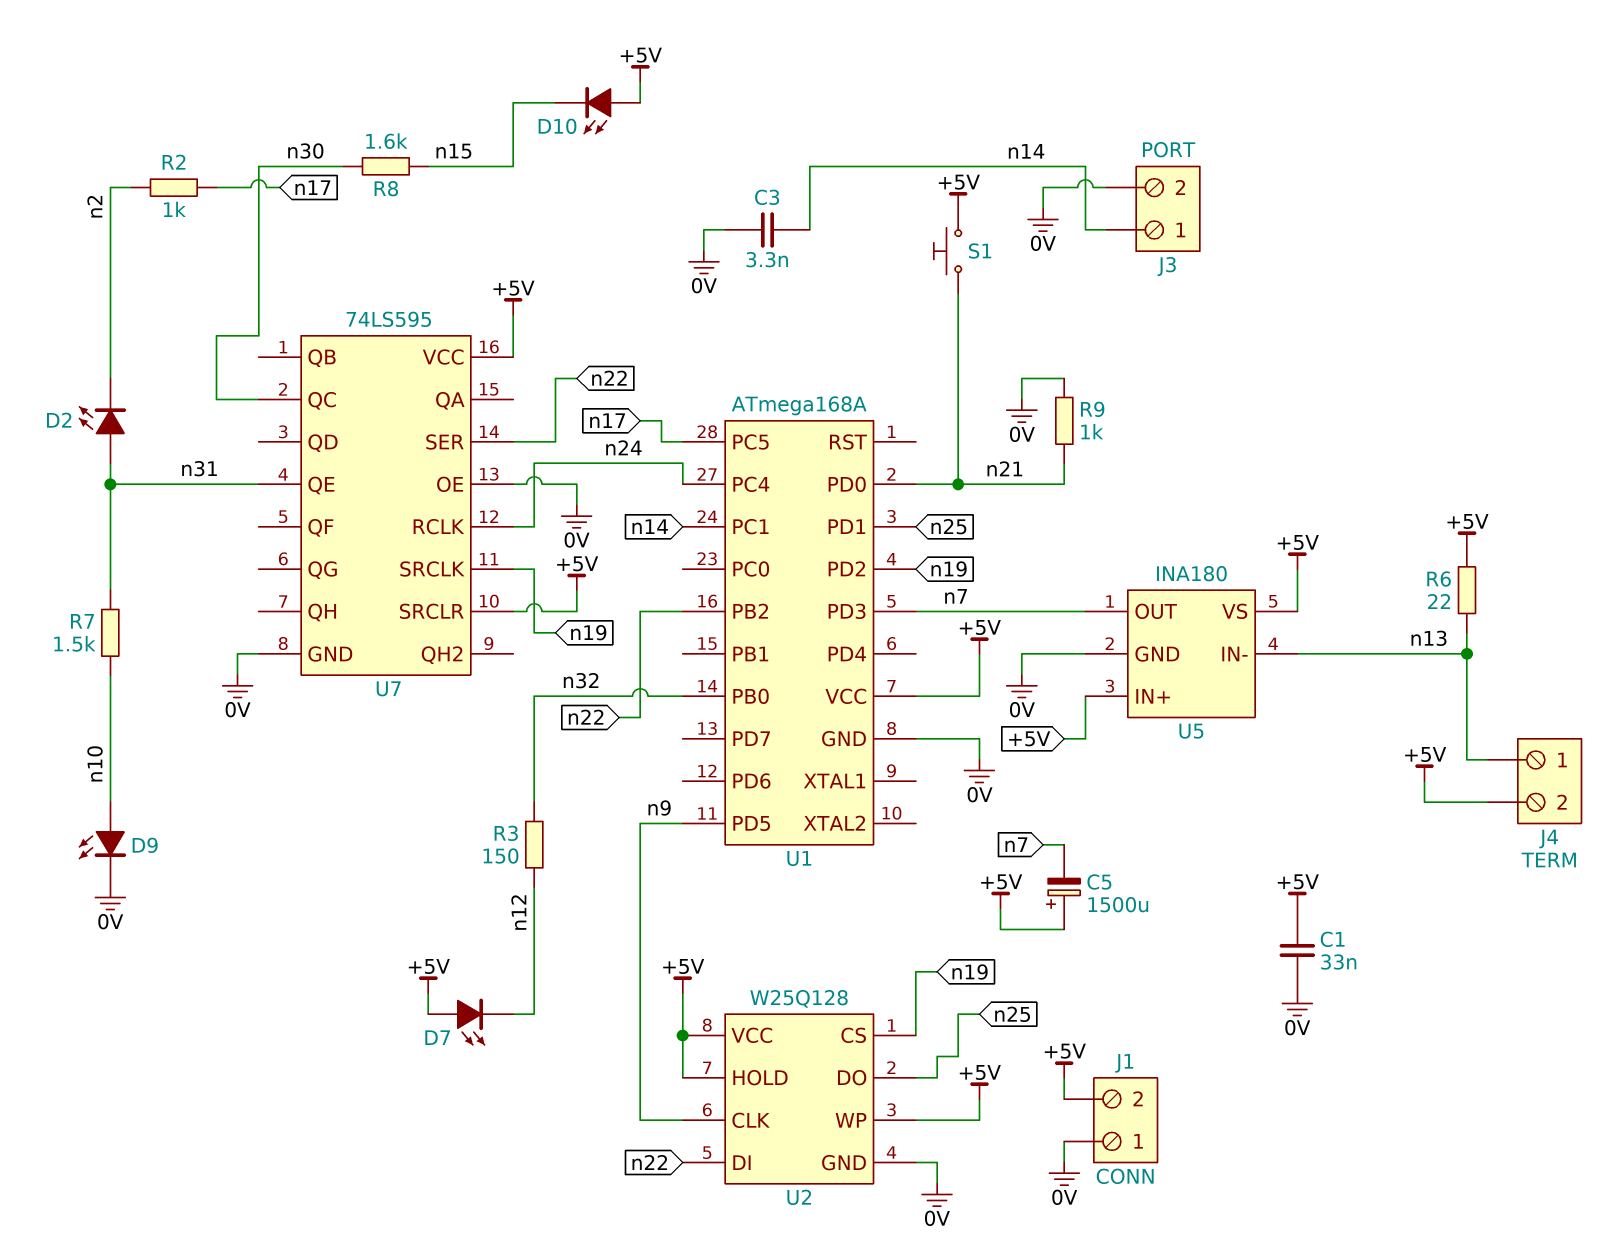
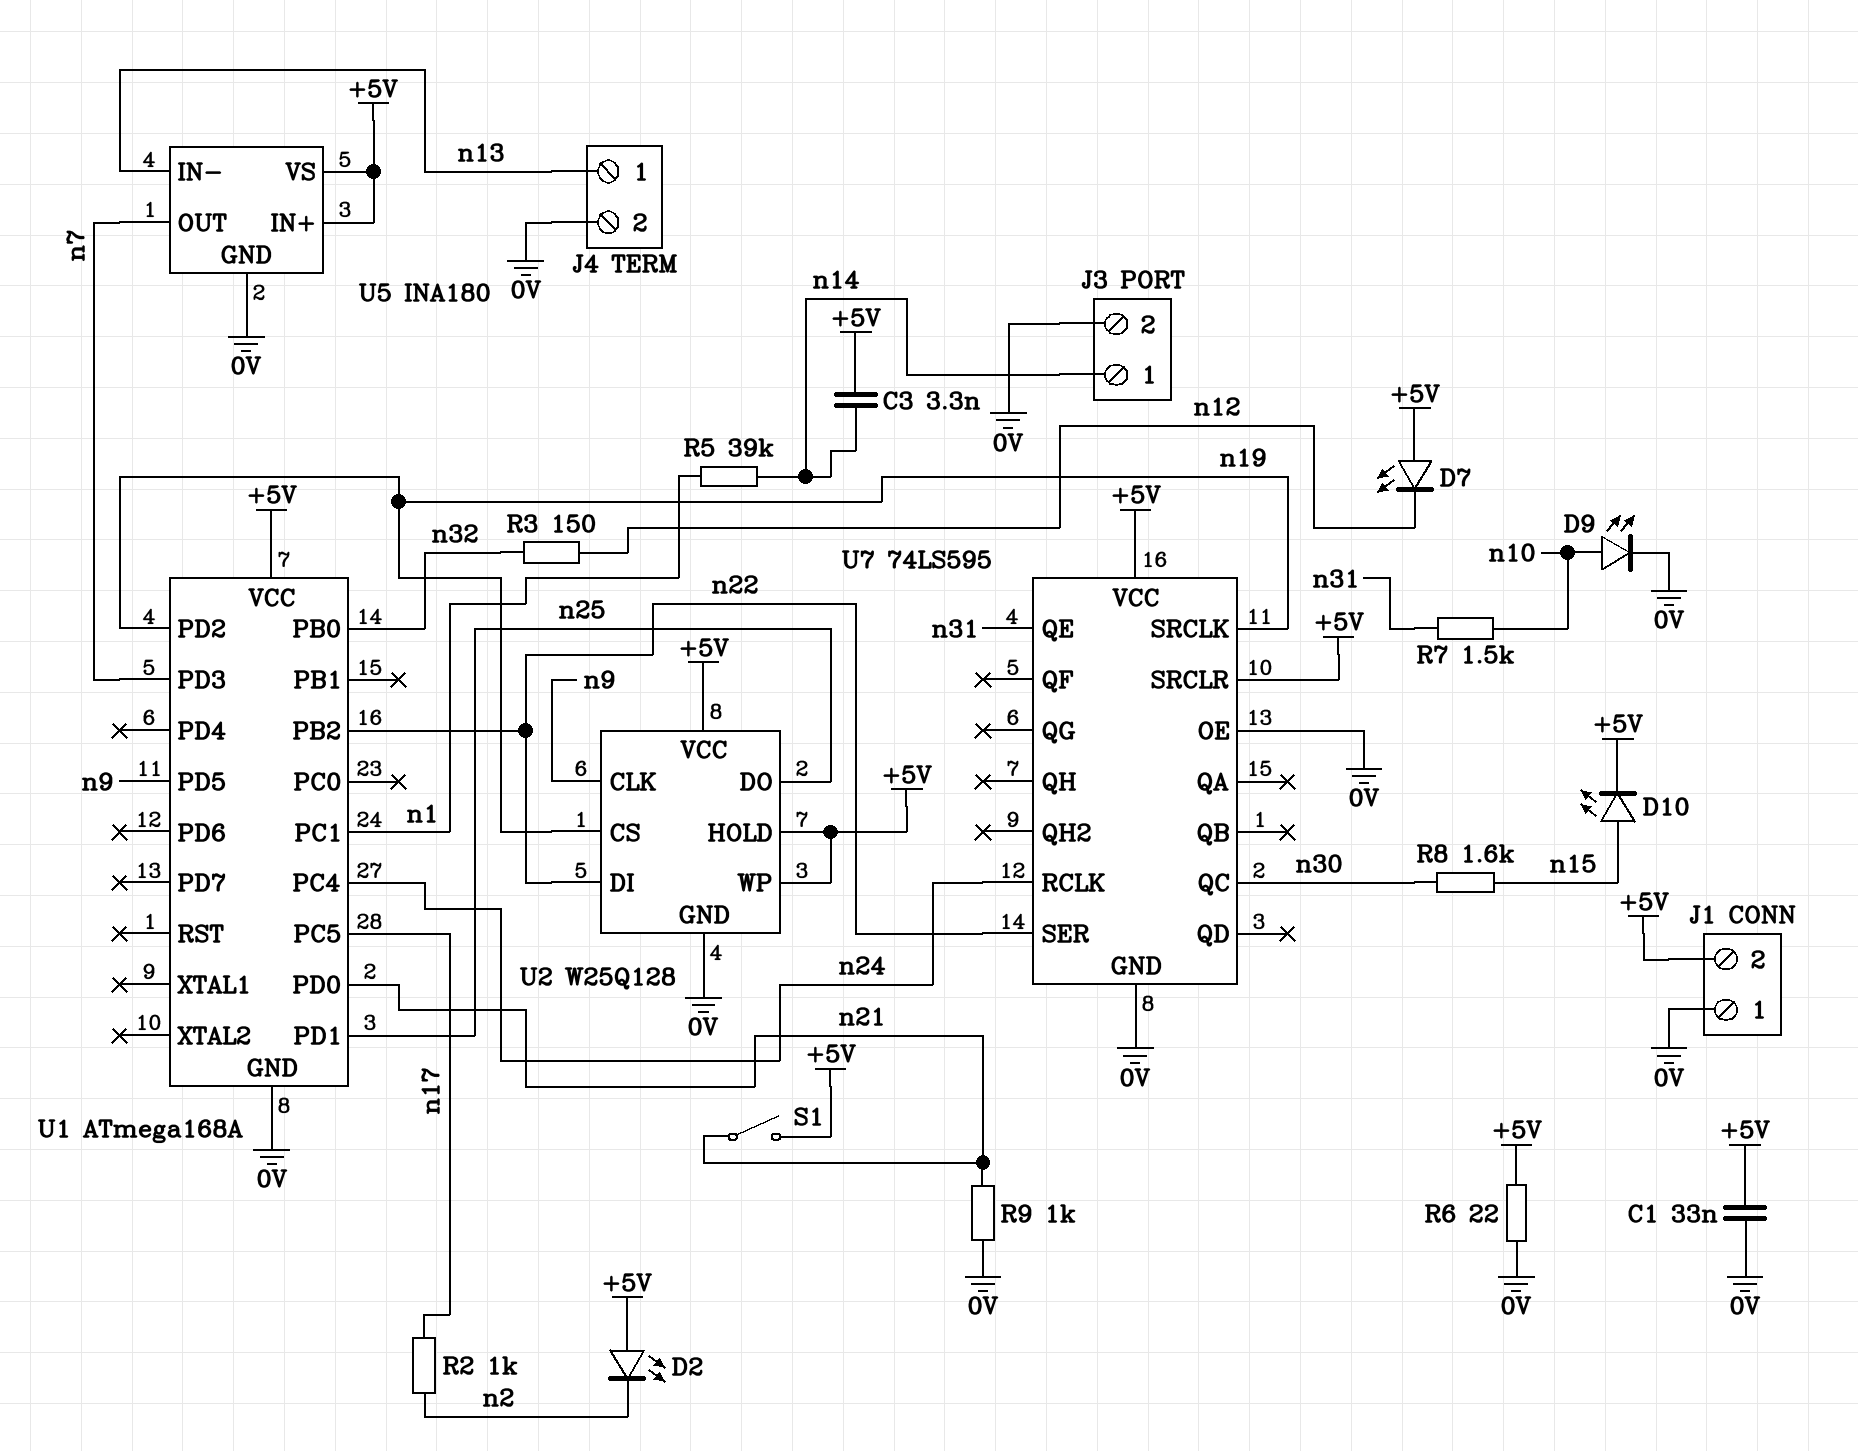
C3: 3.3nF (0V, n14) -> 3.3nF (+5V, n14)
C5: 1500uF (plus +5V, minus n7) -> none
D2: LED (A n31, K n2) -> LED (A +5V, K n2)
D10: LED (A +5V, K n15) -> LED (A n15, K +5V)
J4 pin 2: +5V -> 0V
R5: none -> 39k (n1, n14)
R6: 22 (+5V, n13) -> 22 (+5V, 0V)
S1: button (+5V, n21) -> switch (+5V, n21)
U1 pin PC1: n14 -> n1

